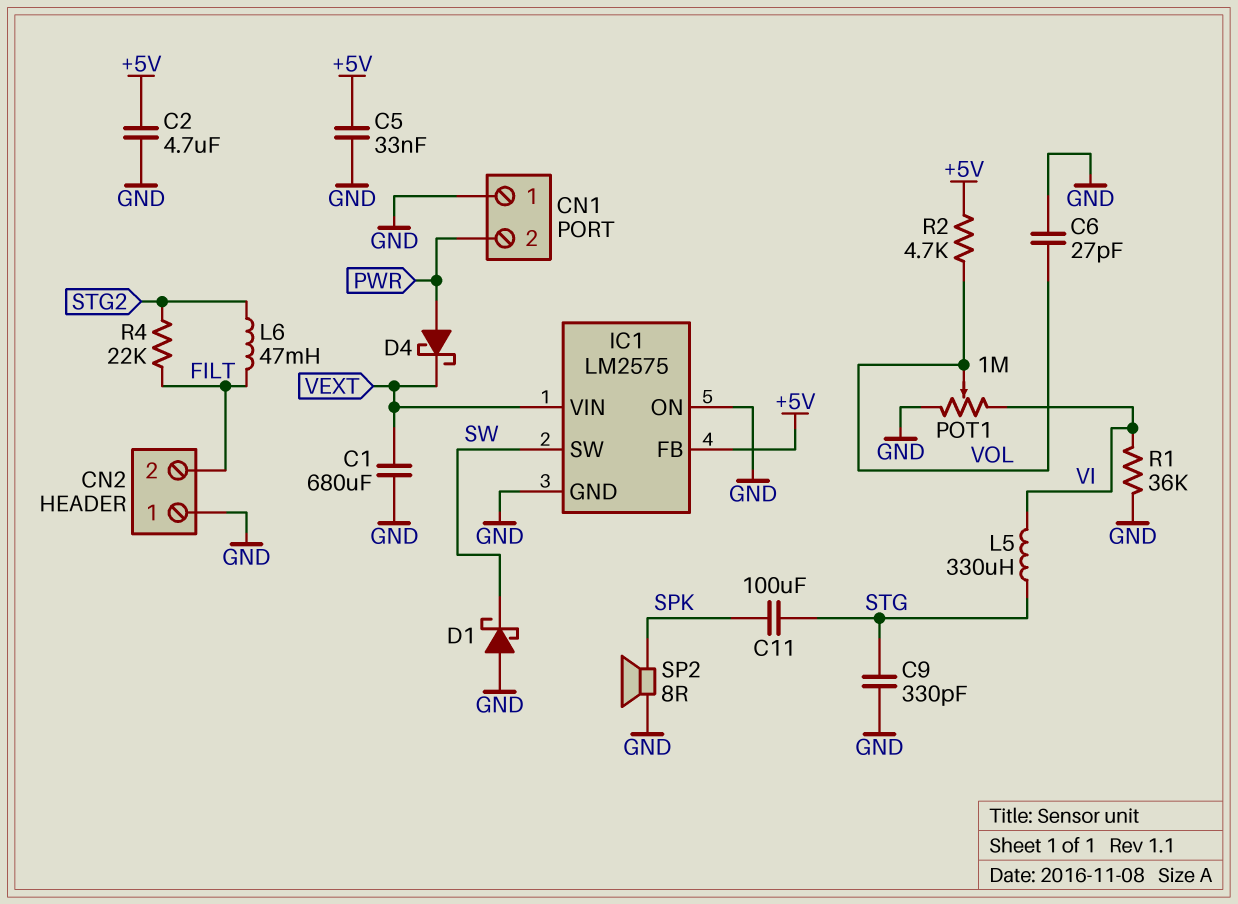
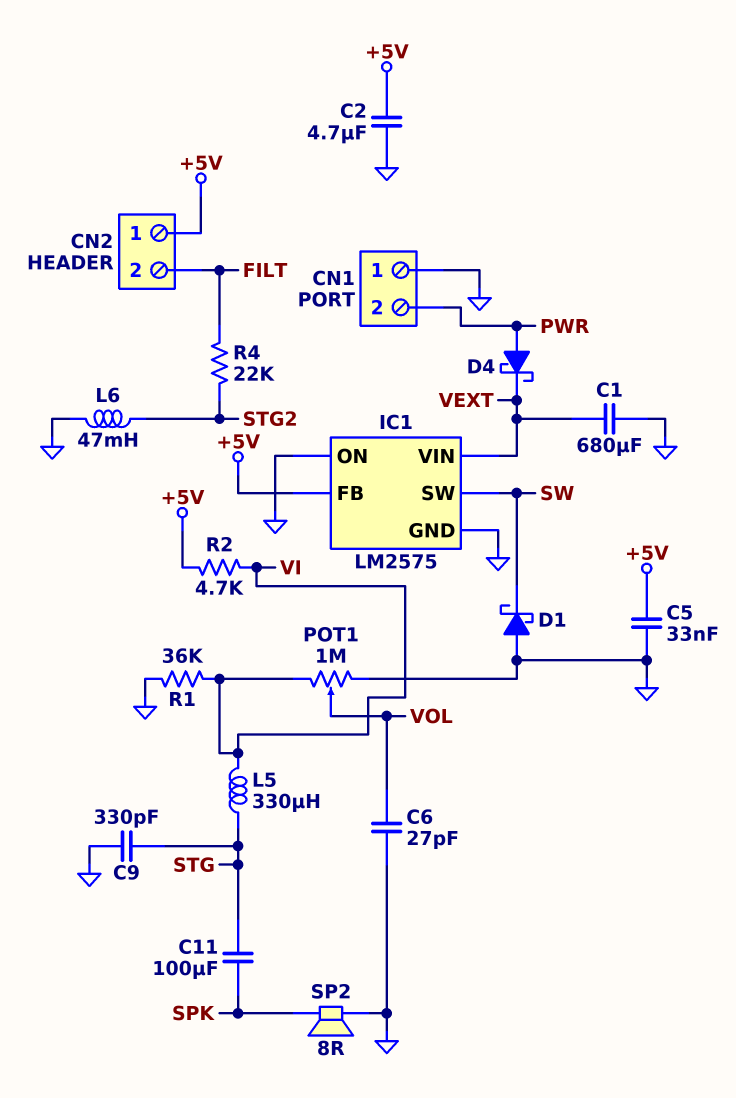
CN2 pin 1: GND -> +5V
L6: 47mH (FILT, STG2) -> 47mH (GND, STG2)
R2: 4.7k (+5V, VOL) -> 4.7k (+5V, VI)

